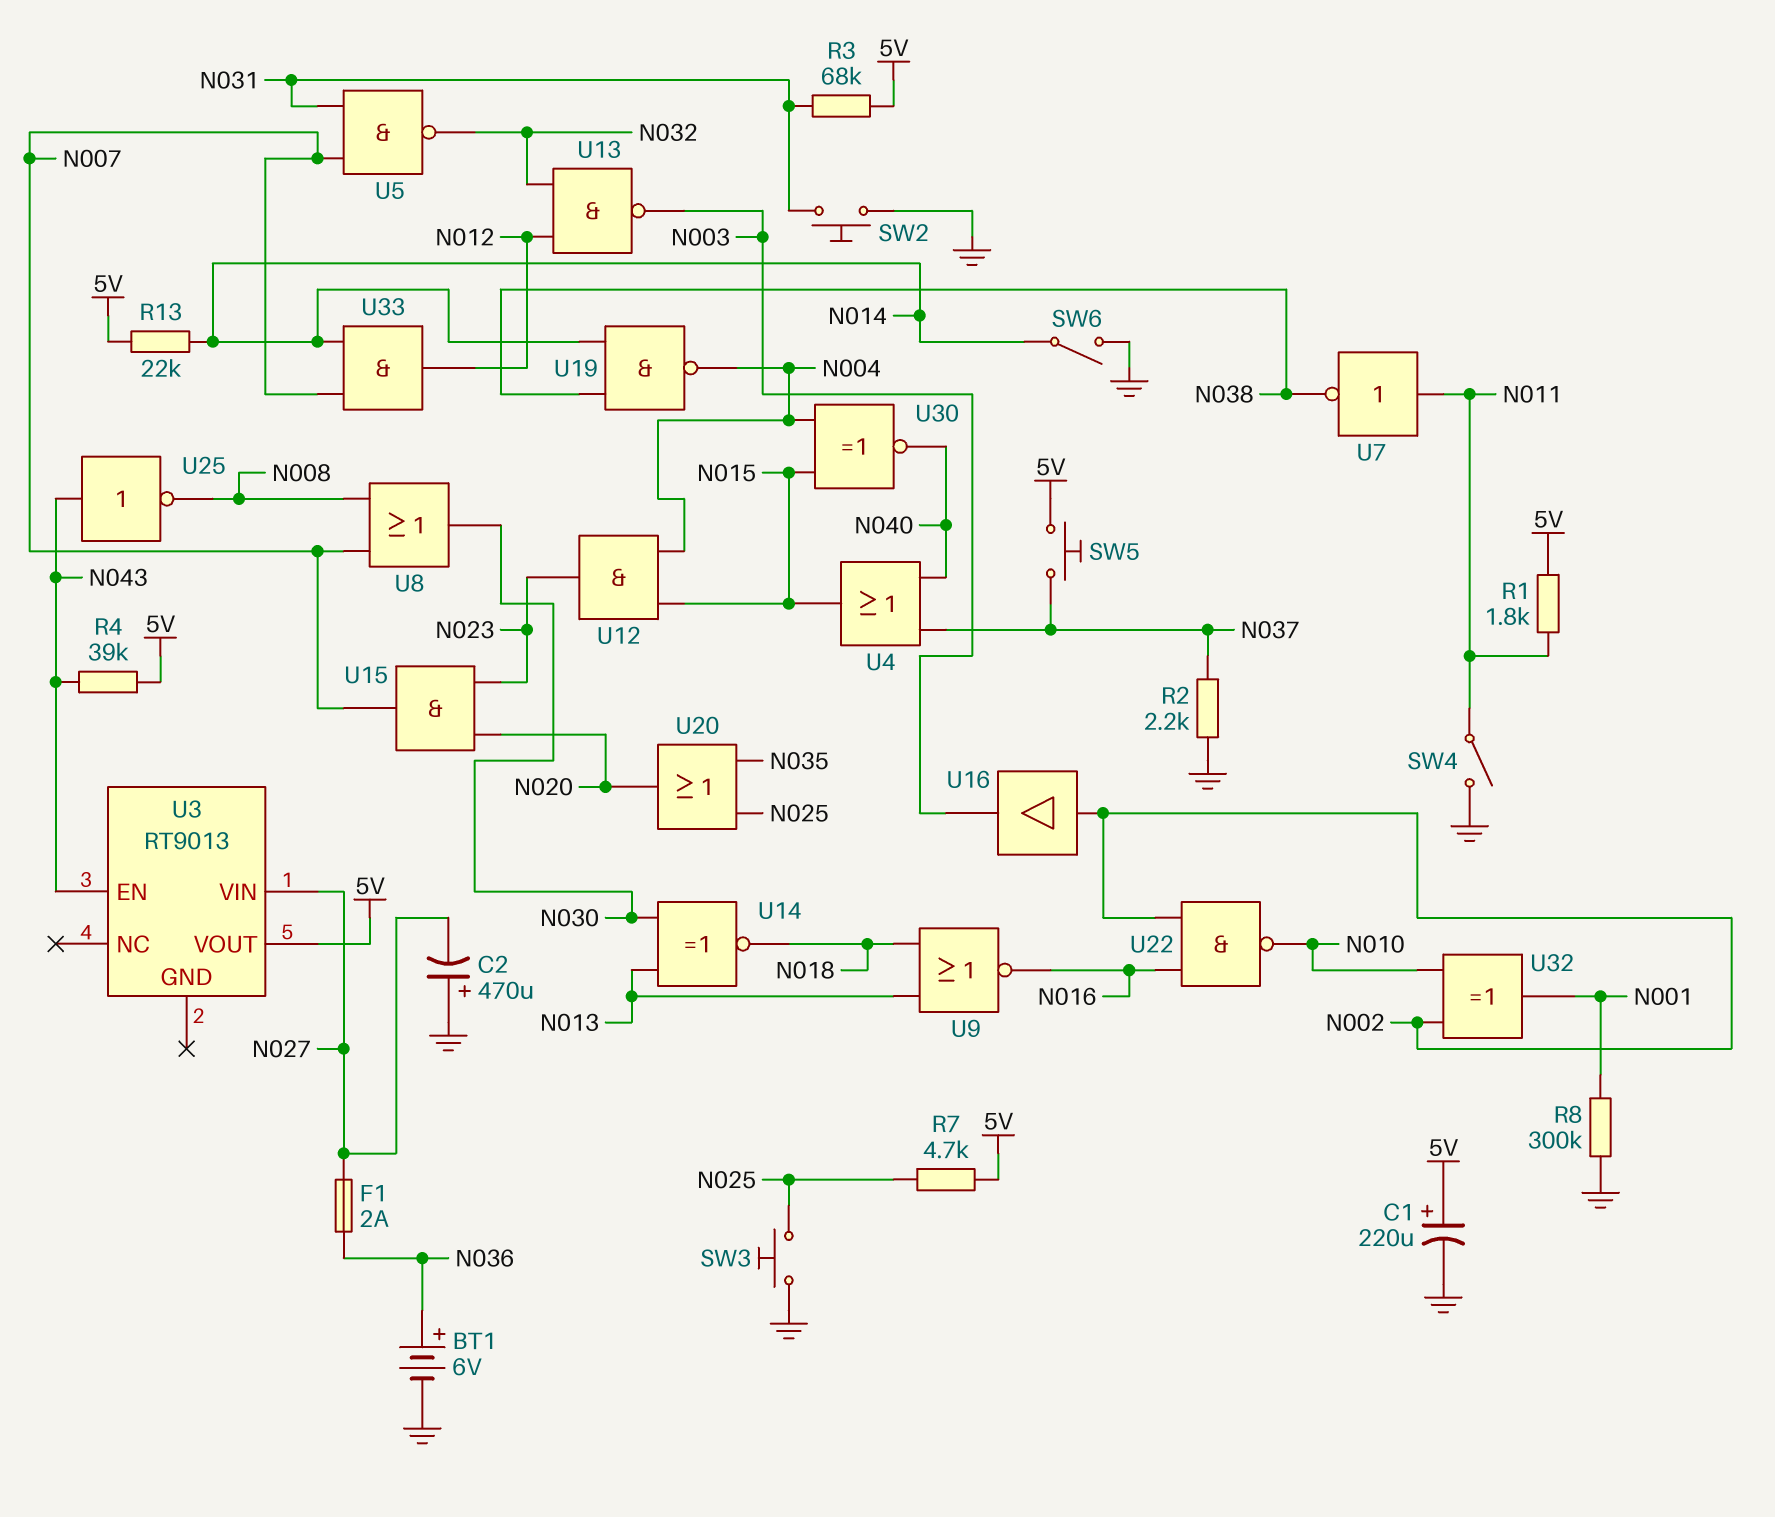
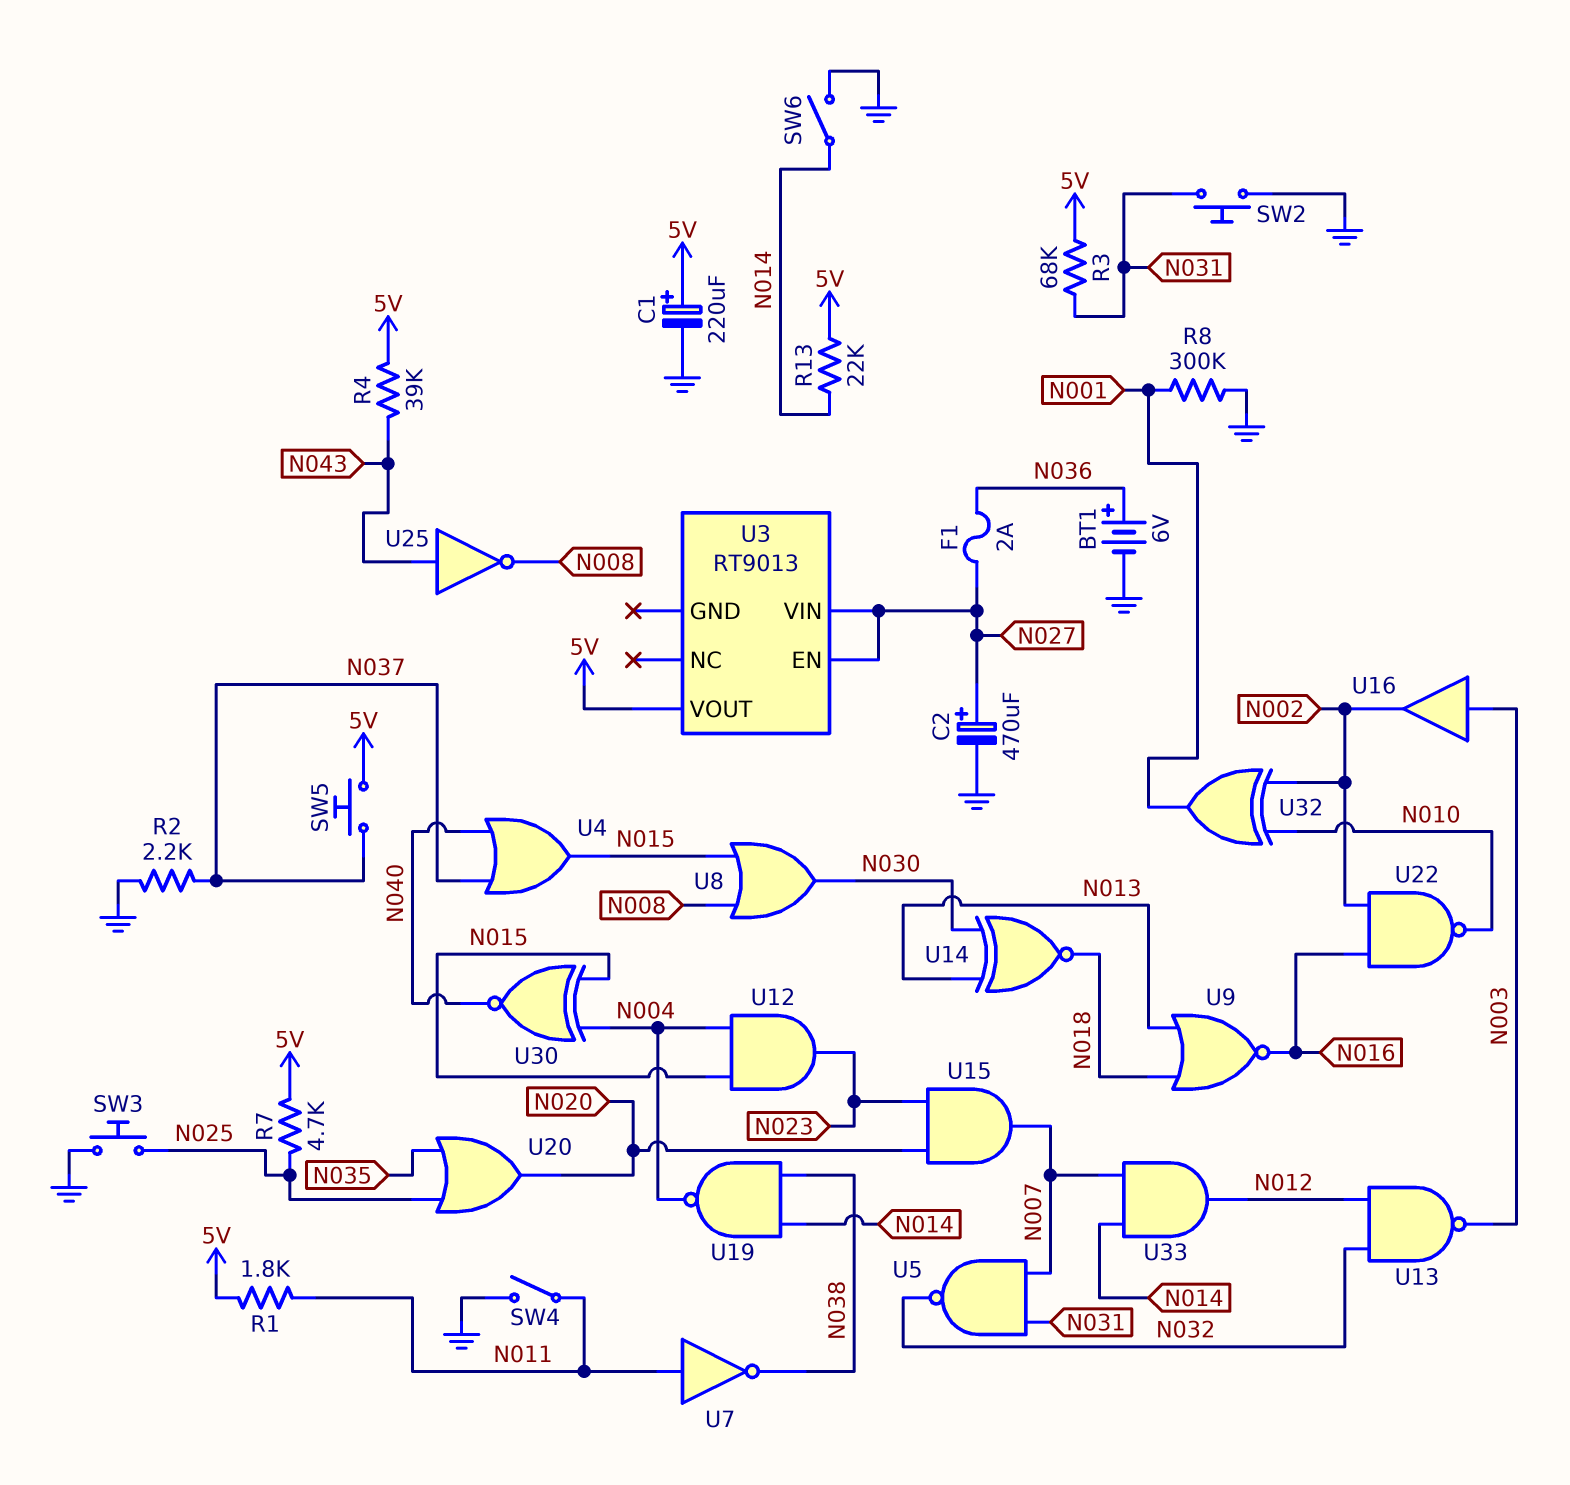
C2: 470uF (plus GND, minus N027) -> 470uF (plus N027, minus GND)
U3 pin EN: N043 -> N027
U8: OR (in N007, in N008, out N030) -> OR (in N008, in N015, out N030)
U16: buffer (in N002, out N003) -> buffer (in N003, out N002)

